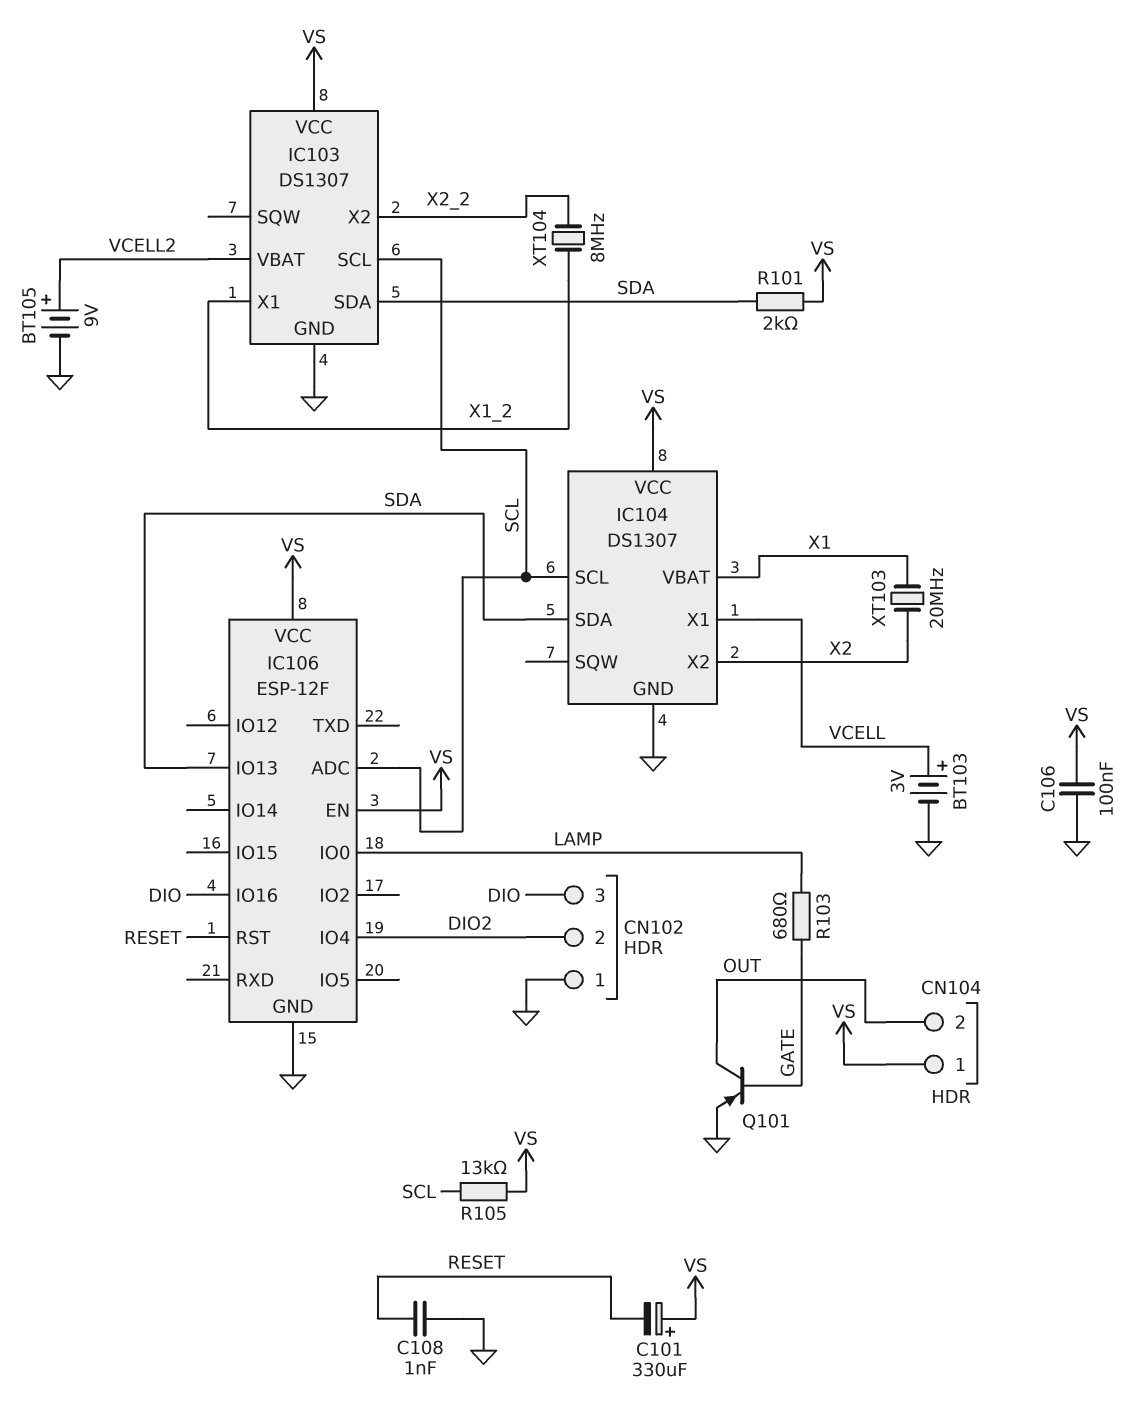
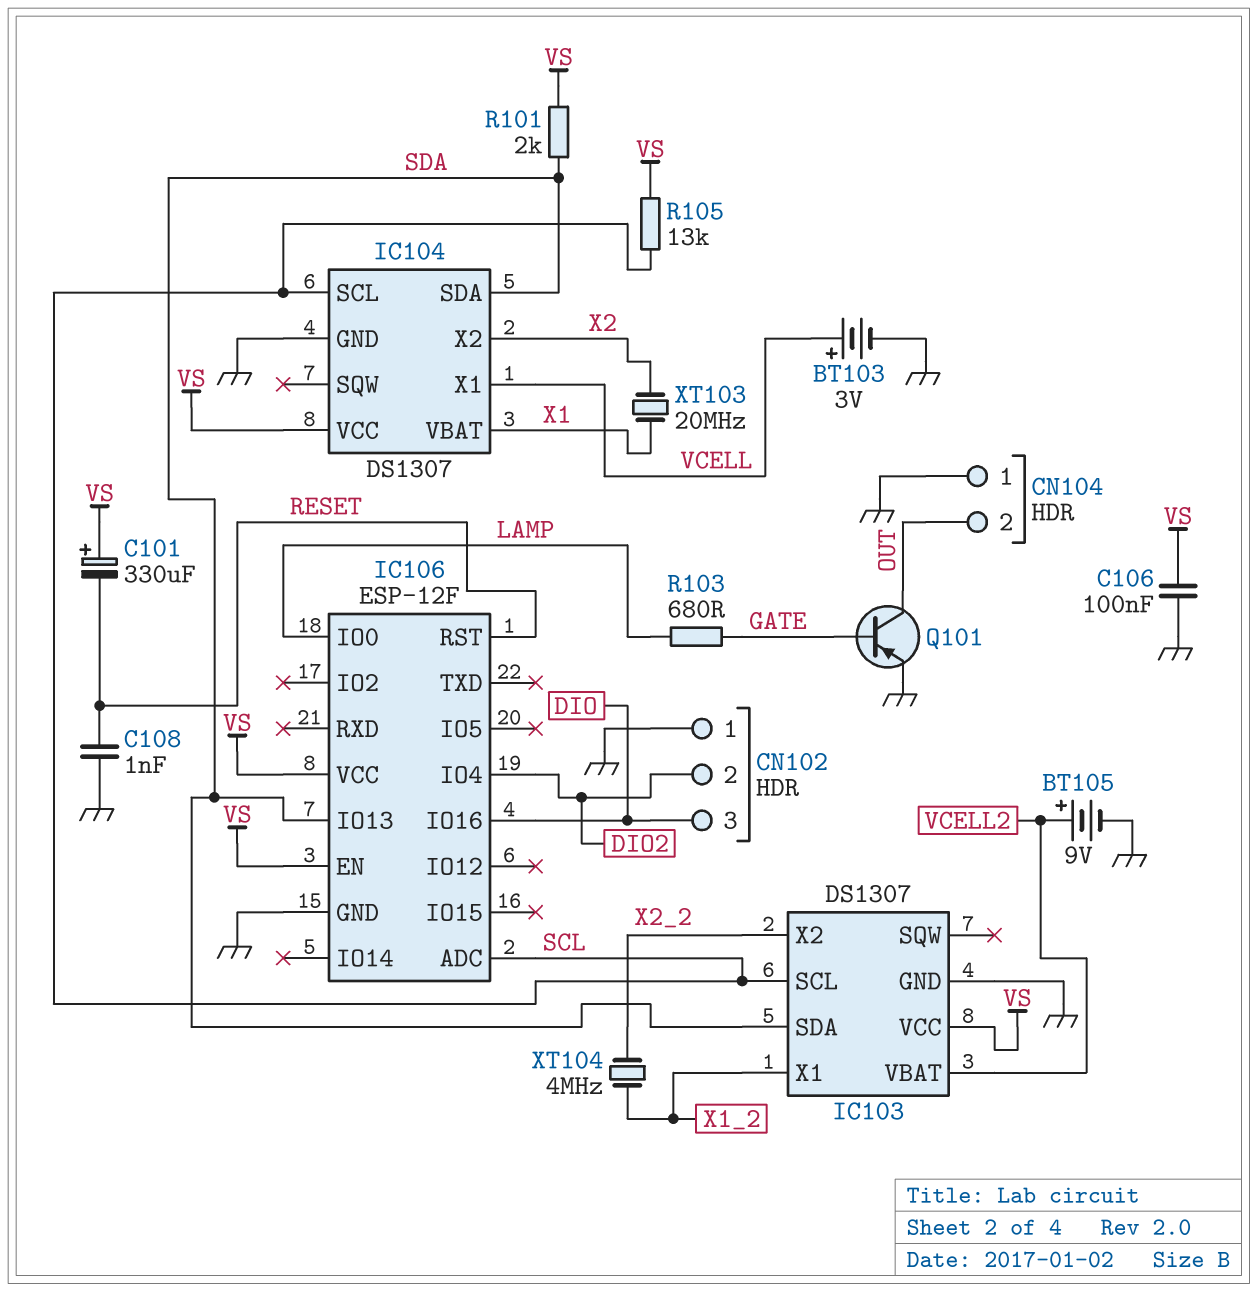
CN104 pin 1: VS -> GND
XT104: 8MHz (X1_2, X2_2) -> 4MHz (X1_2, X2_2)

